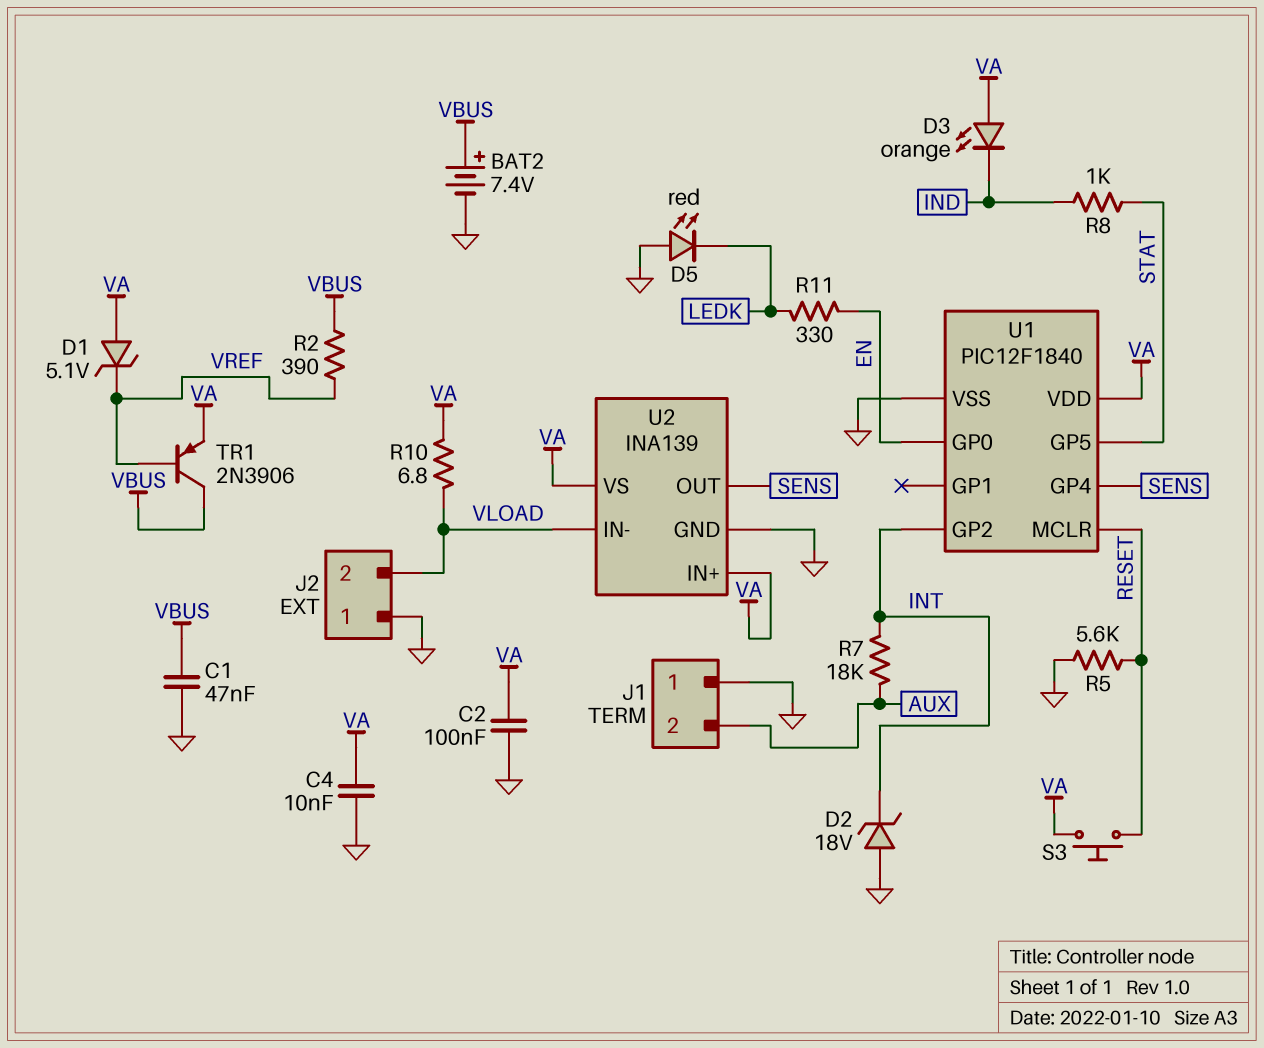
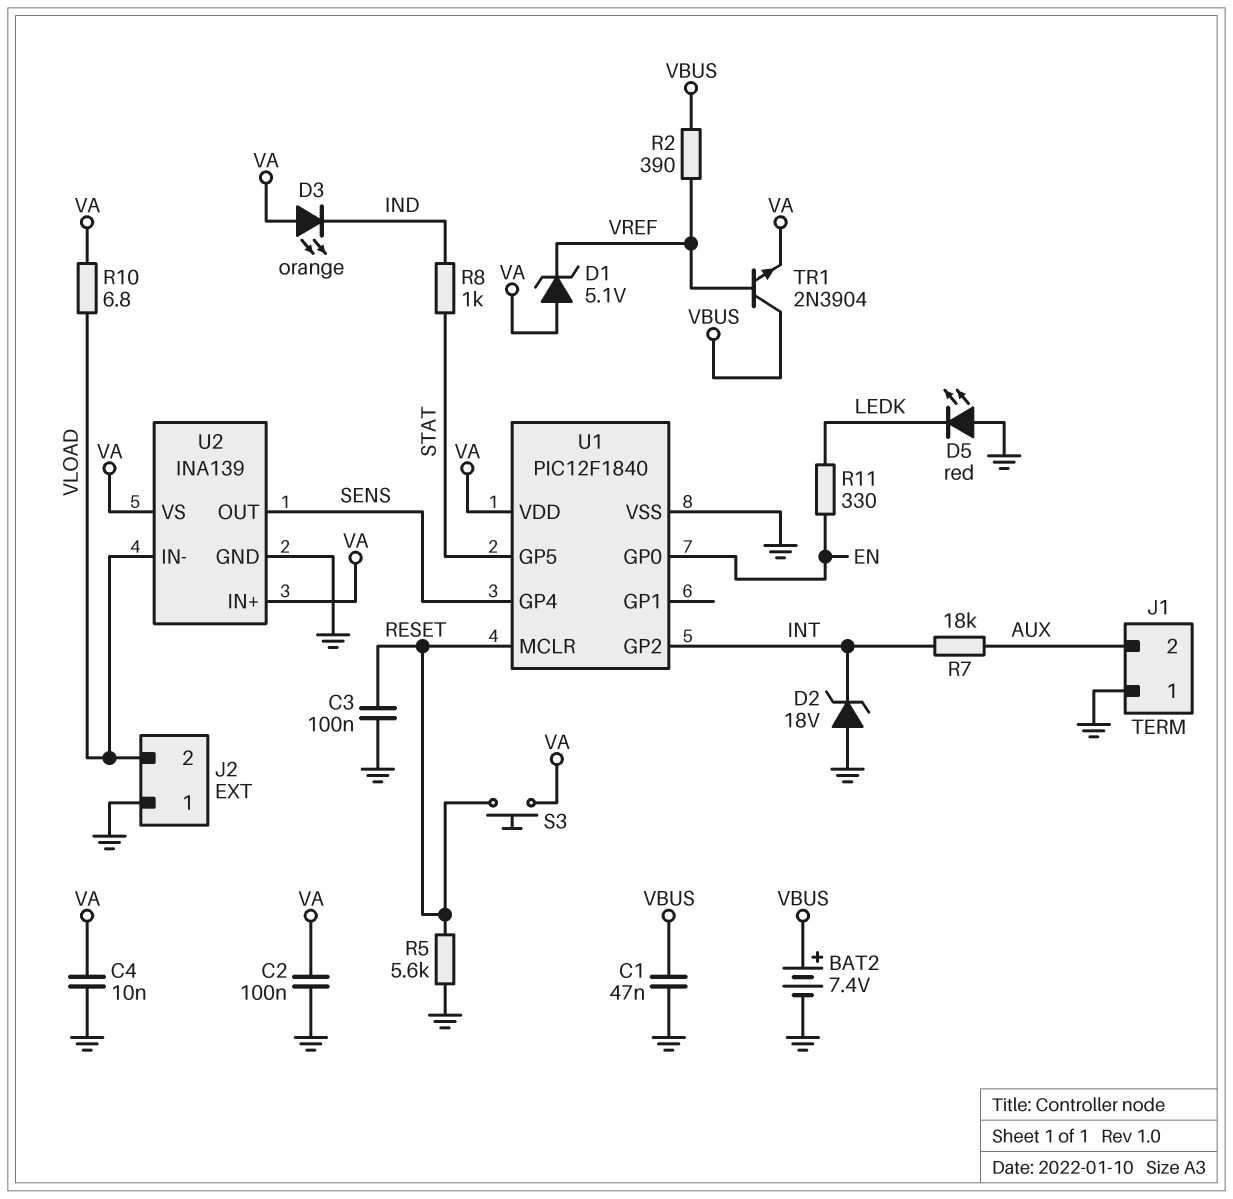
C3: none -> 100nF (GND, RESET)
TR1: PNP 2N3906 (B VREF, C VBUS, E VA) -> NPN 2N3904 (B VREF, C VBUS, E VA)

